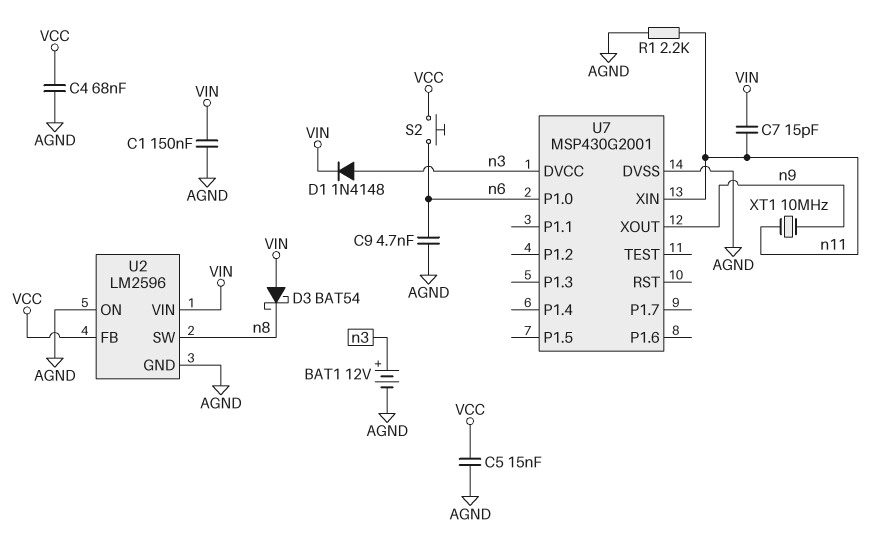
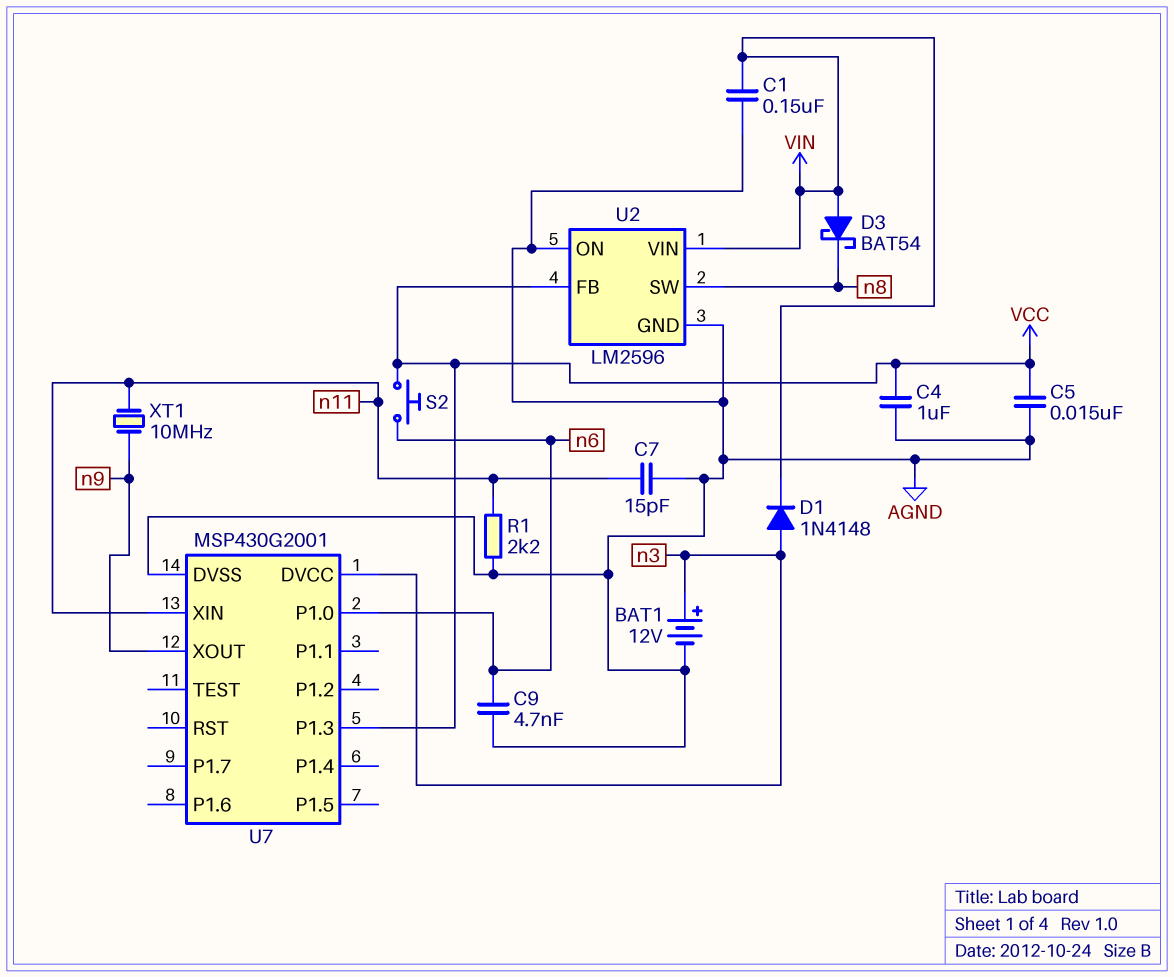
C4: 68nF (AGND, VCC) -> 1uF (AGND, VCC)
C7: 15pF (VIN, n11) -> 15pF (AGND, n11)
U7 pin P1.3: none -> VCC

